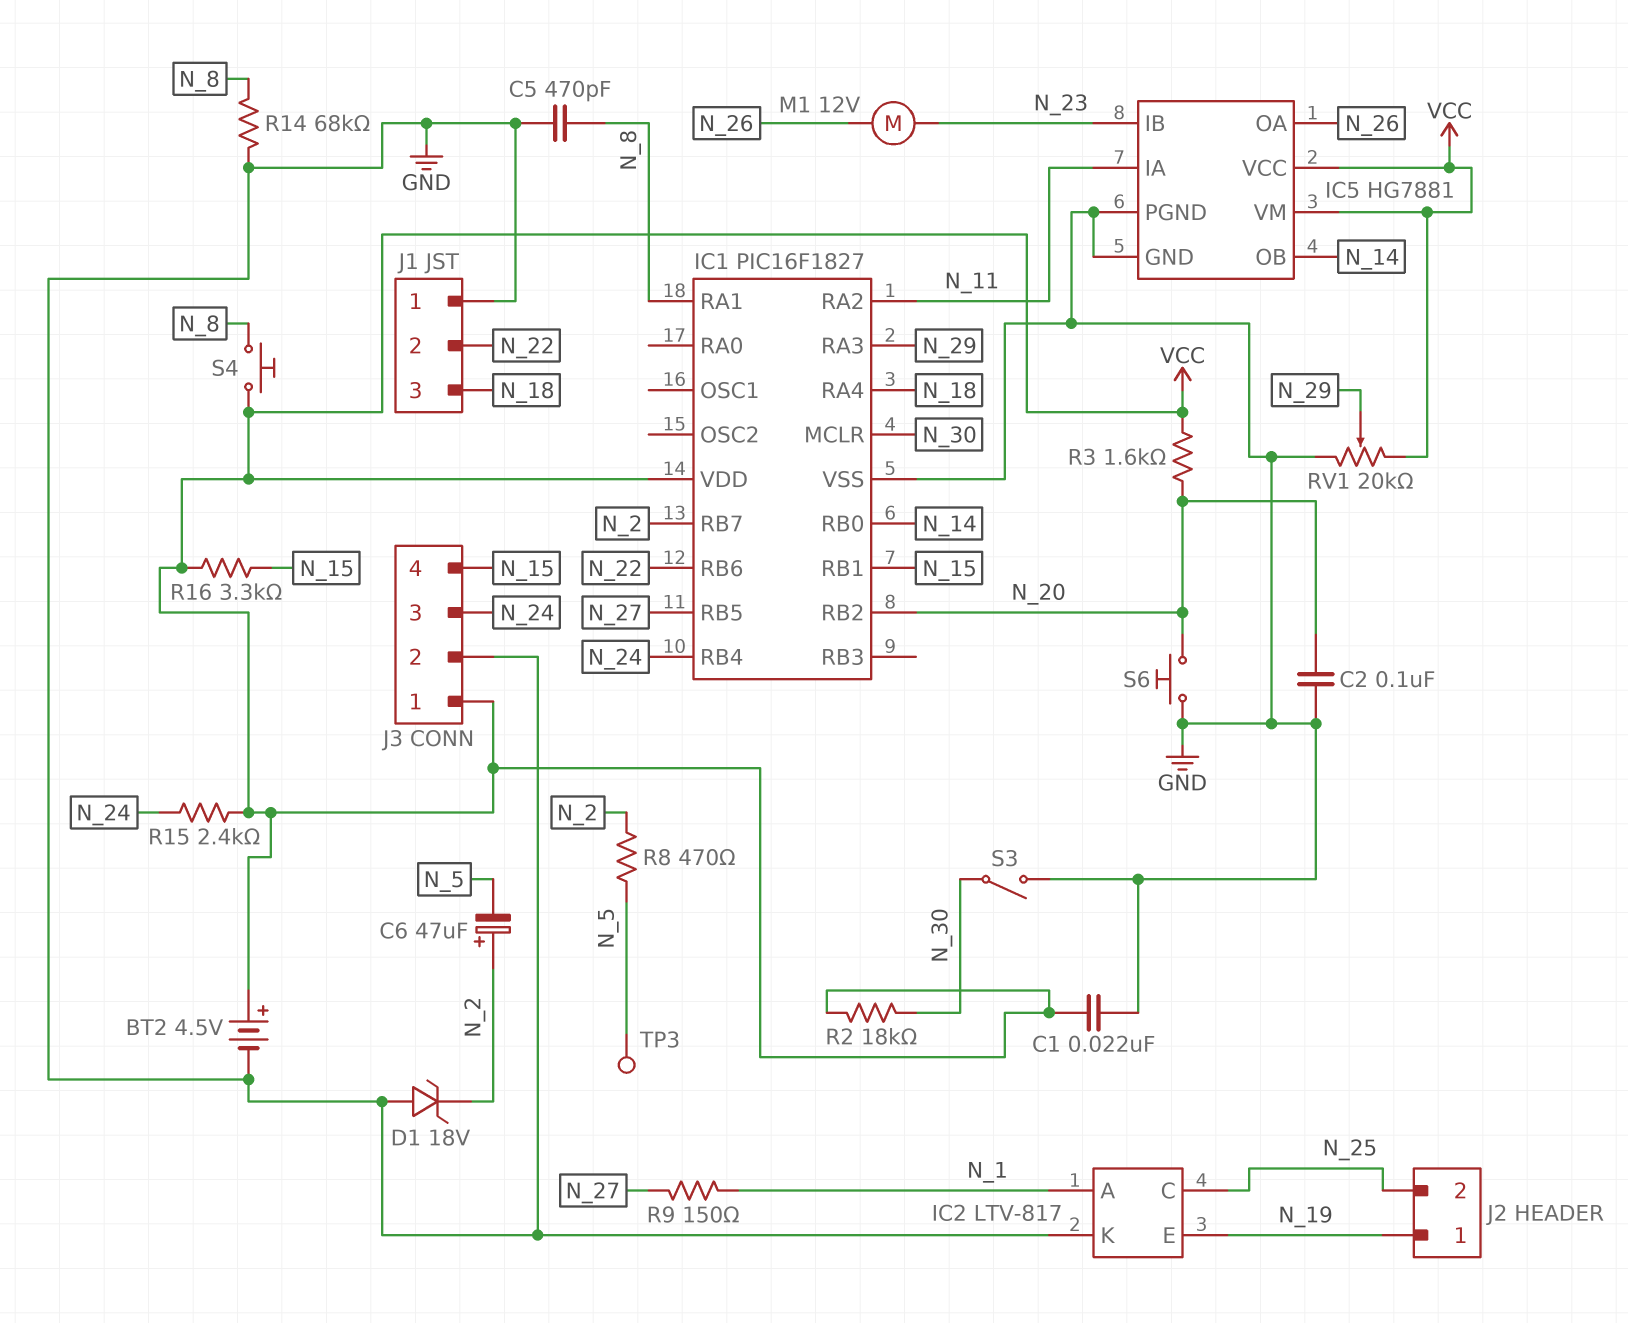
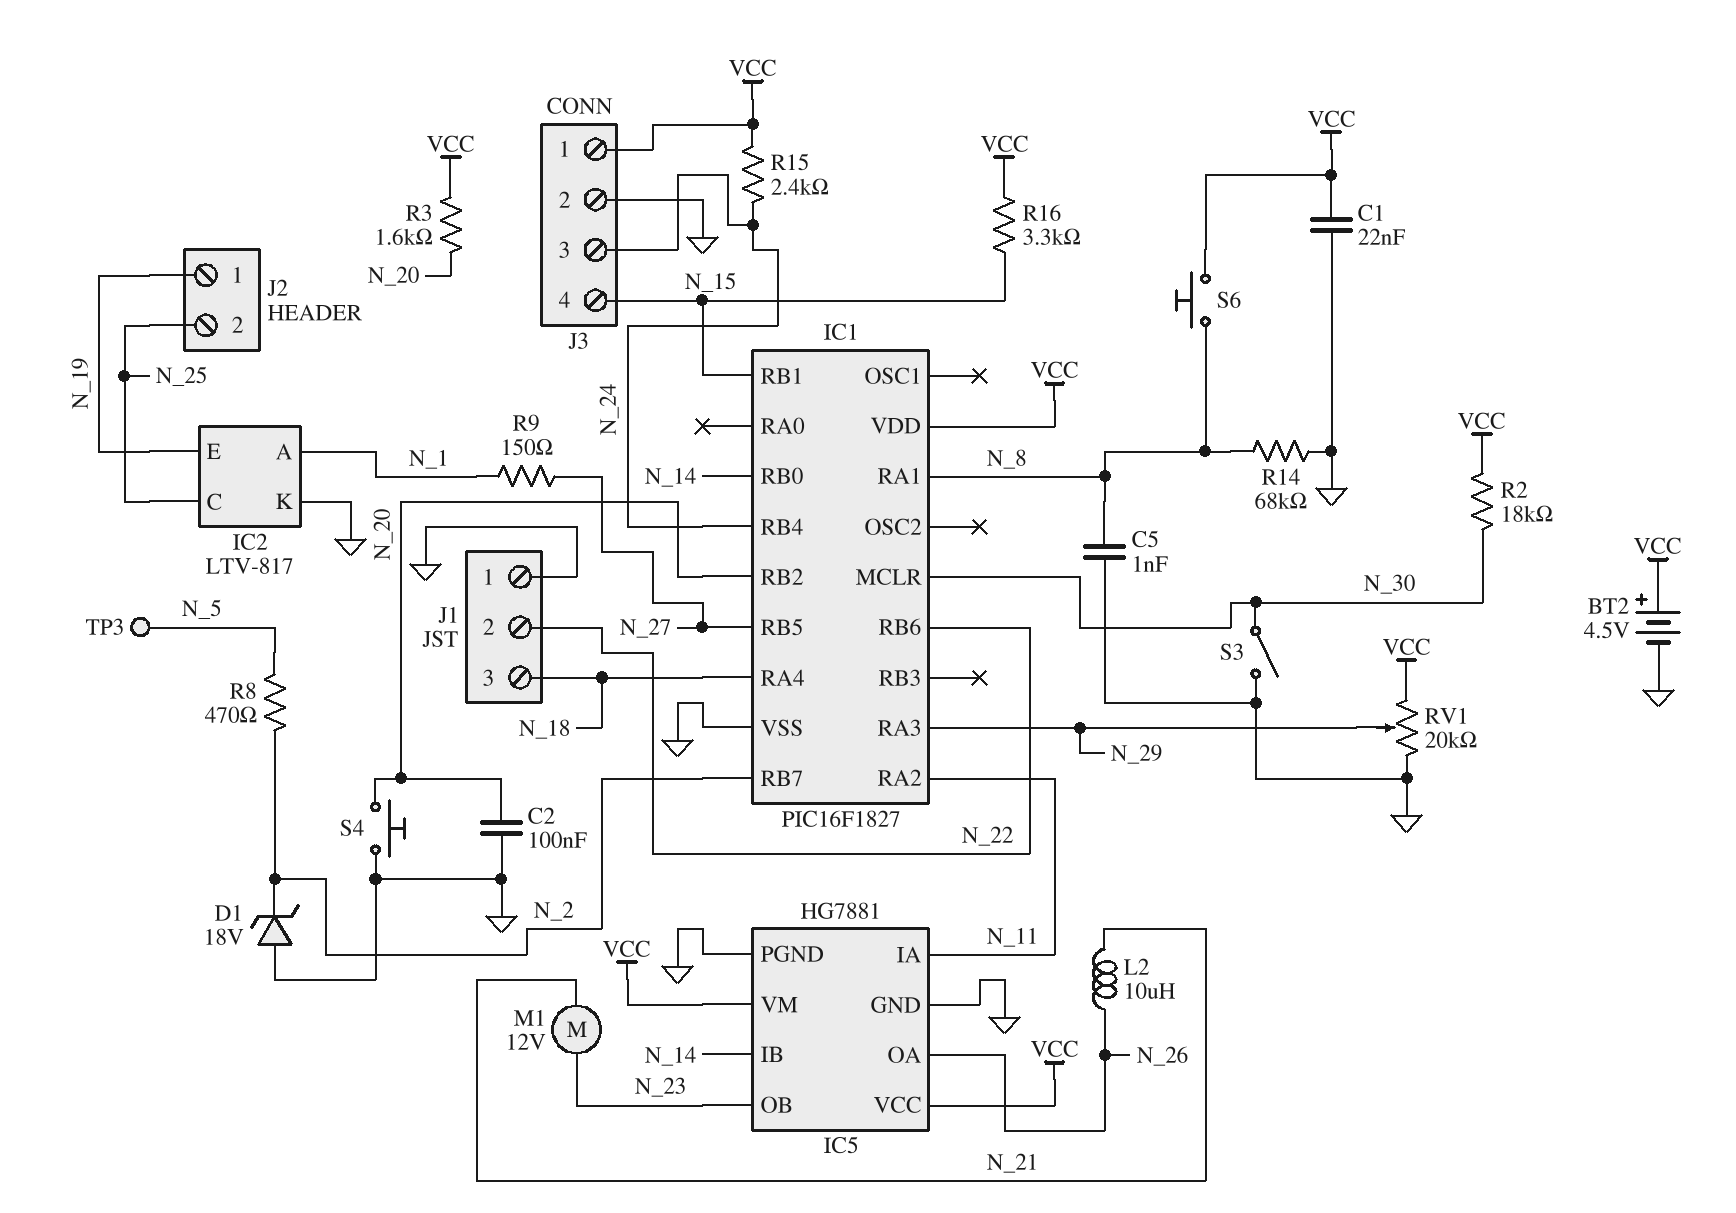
C5: 470pF (GND, N_8) -> 1nF (GND, N_8)
C6: 47uF (plus N_2, minus N_5) -> none
IC5 pin IB: N_23 -> N_14
IC5 pin OB: N_14 -> N_23
L2: none -> 10uH (N_21, N_26)
M1: motor 12V (N_23, N_26) -> motor 12V (N_21, N_23)
S4: button (N_8, VCC) -> button (GND, N_20)
S6: button (GND, N_20) -> button (N_8, VCC)

